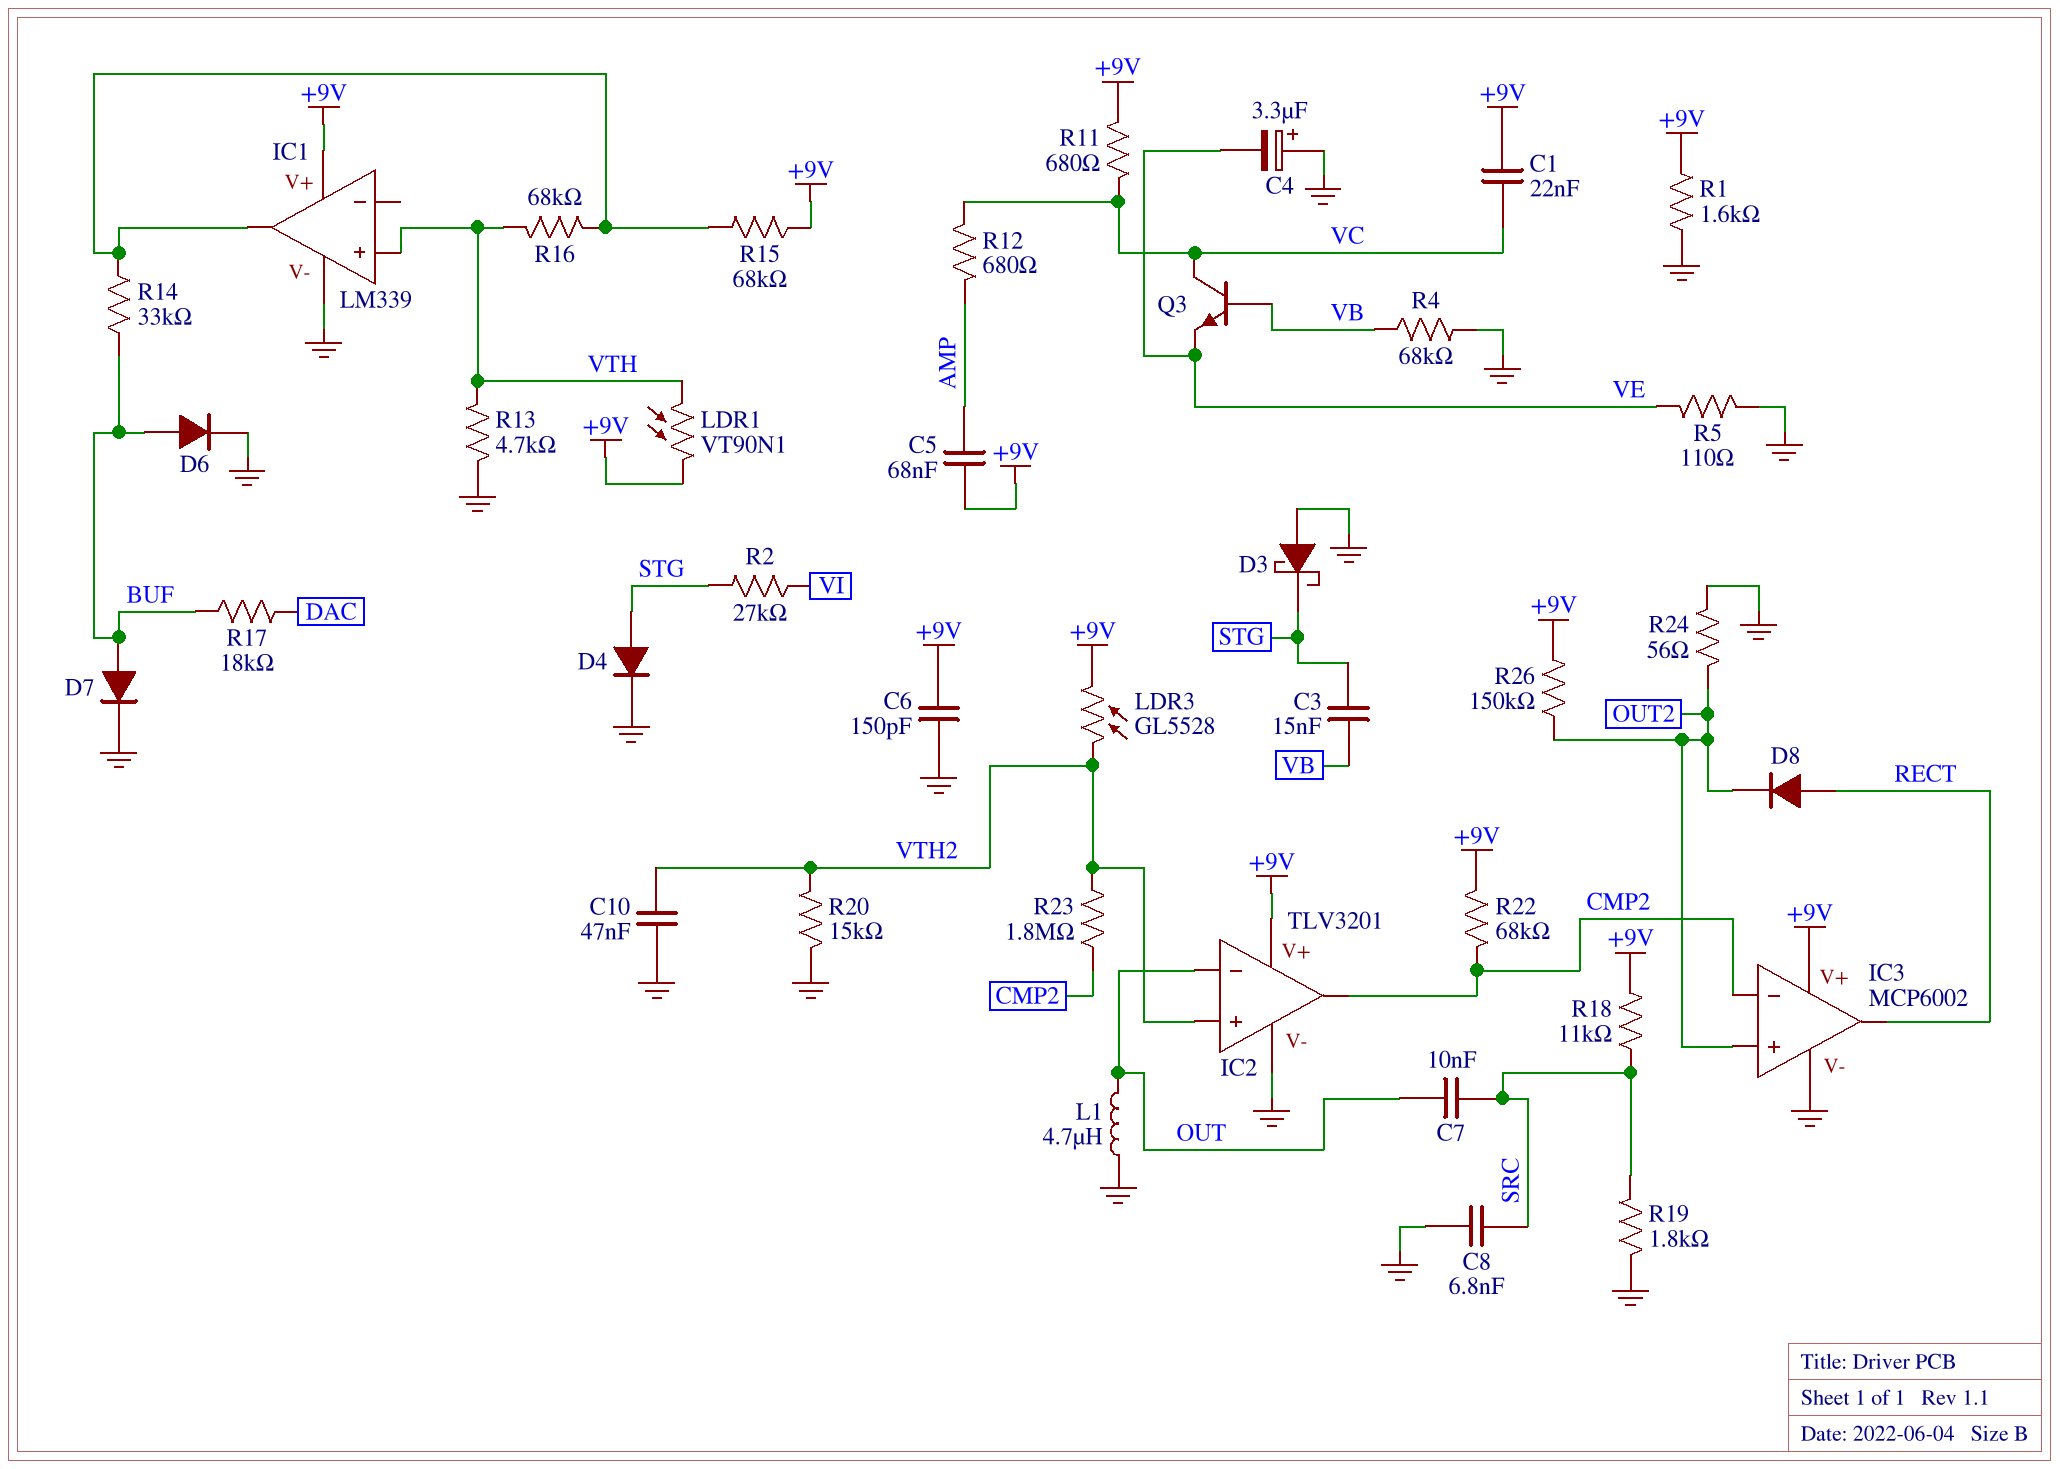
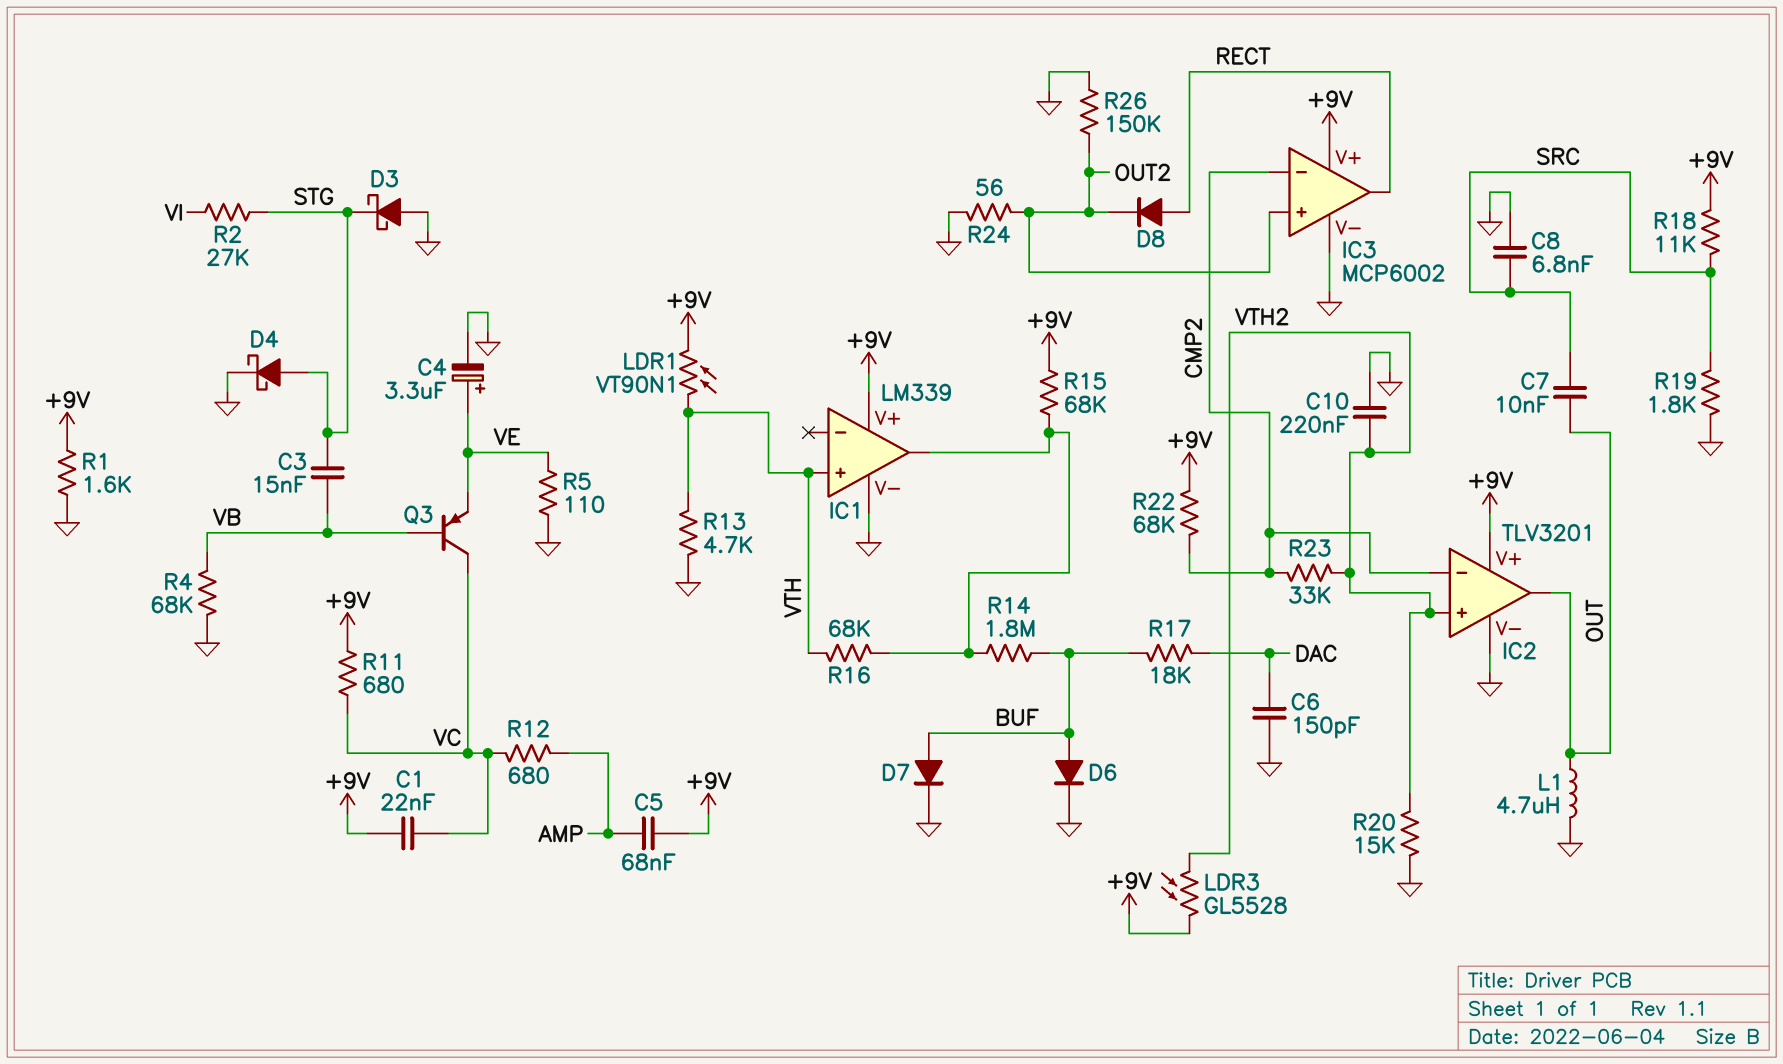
C4: 3.3uF (plus GND, minus VE) -> 3.3uF (plus VE, minus GND)
C6: 150pF (+9V, GND) -> 150pF (DAC, GND)
C10: 47nF (GND, VTH2) -> 220nF (GND, VTH2)
D4: diode (A STG, K GND) -> schottky (A STG, K GND)
IC2 pin in-: OUT -> CMP2
IC2 pin out: CMP2 -> OUT
Q3: NPN (B VB, C VC, E VE) -> PNP (B VB, C VC, E VE)
R14: 33k (BUF, IC1/out) -> 1.8M (BUF, IC1/out)
R23: 1.8M (CMP2, VTH2) -> 33k (CMP2, VTH2)
R26: 150k (+9V, OUT2) -> 150k (GND, OUT2)

